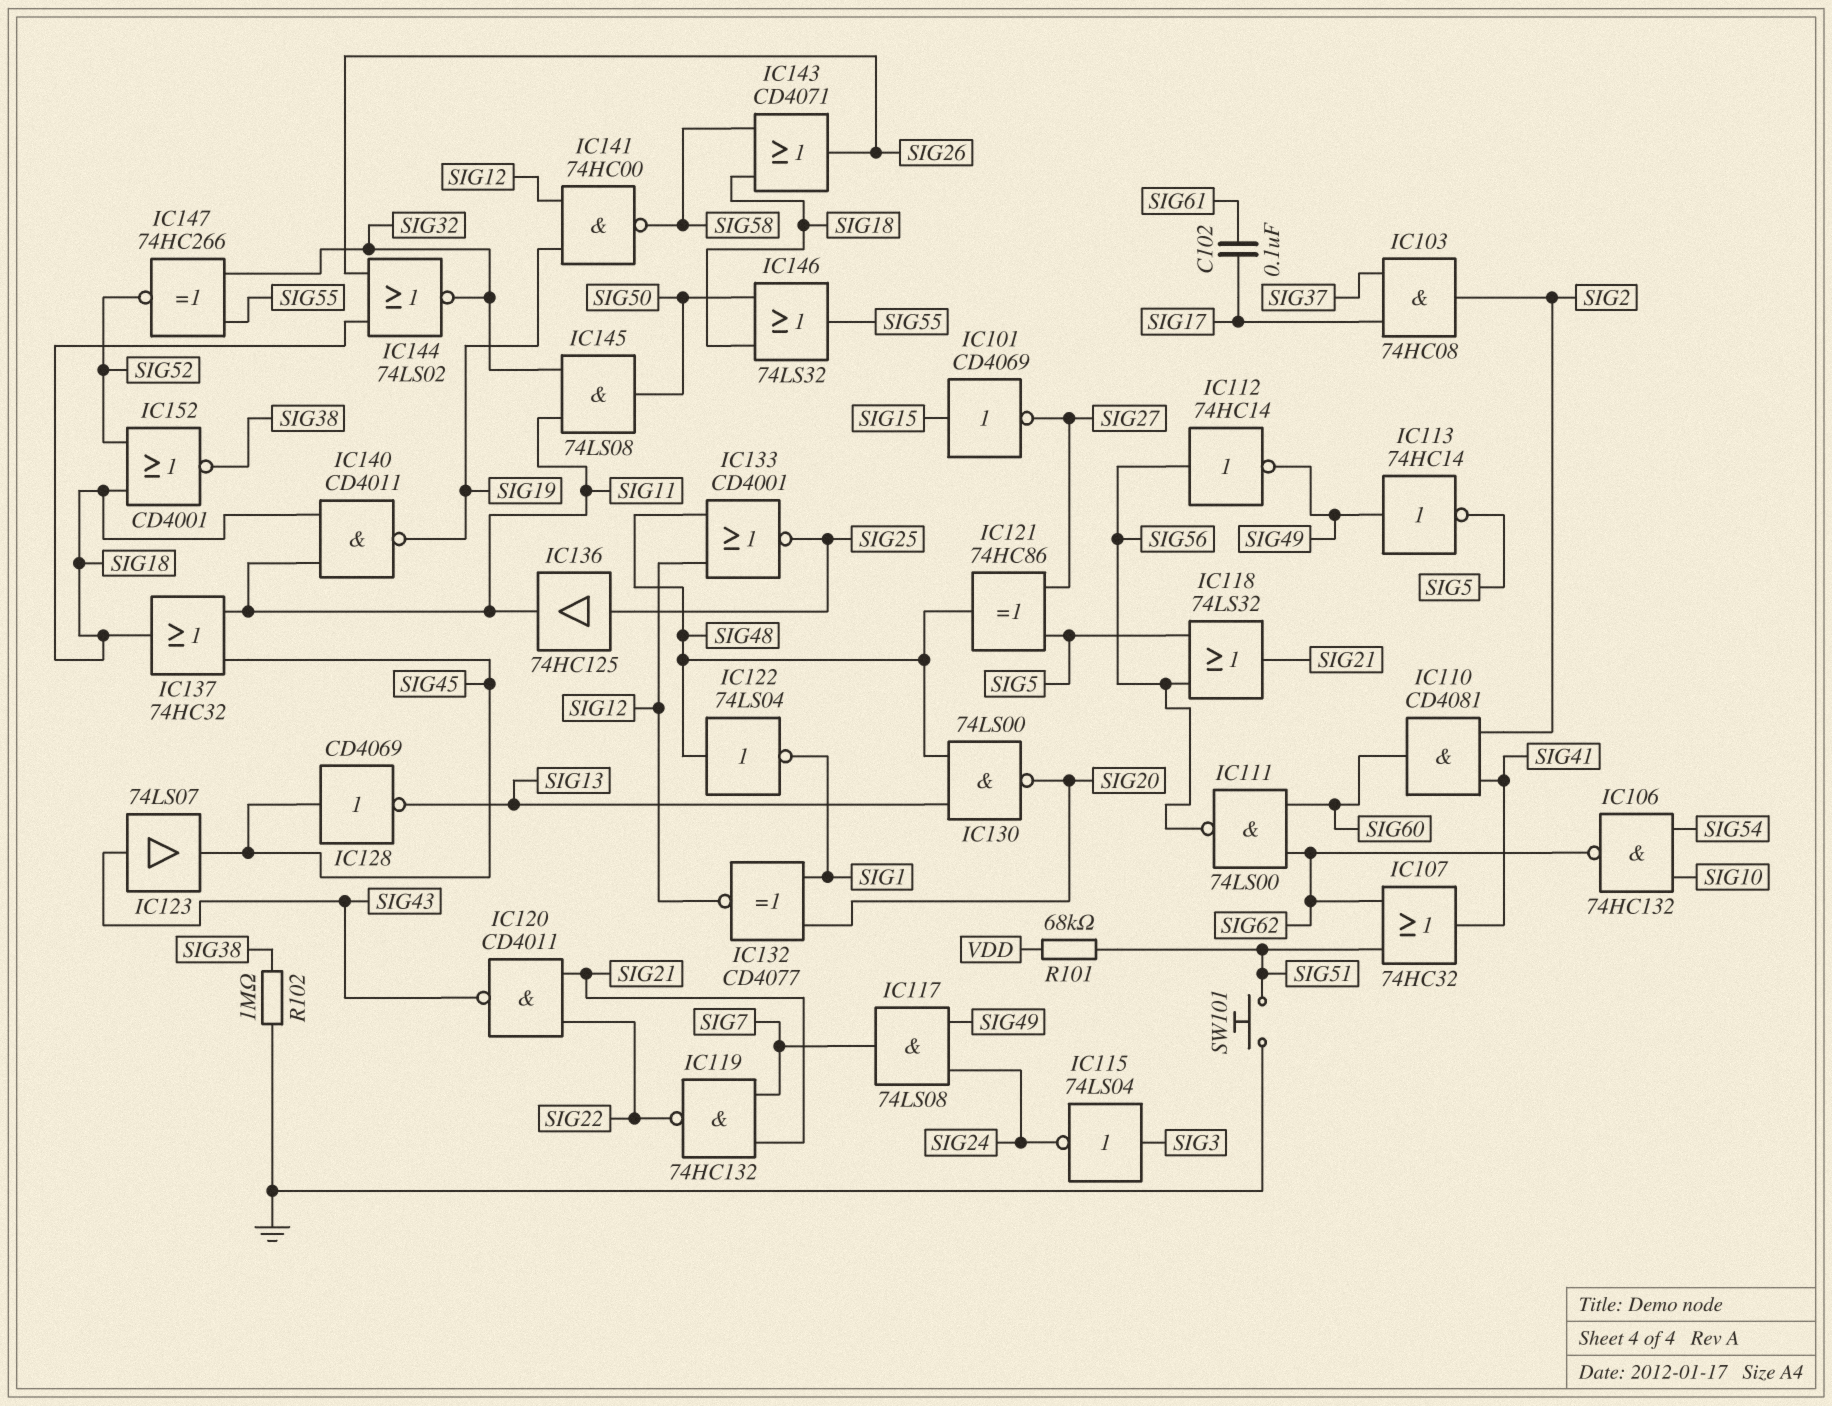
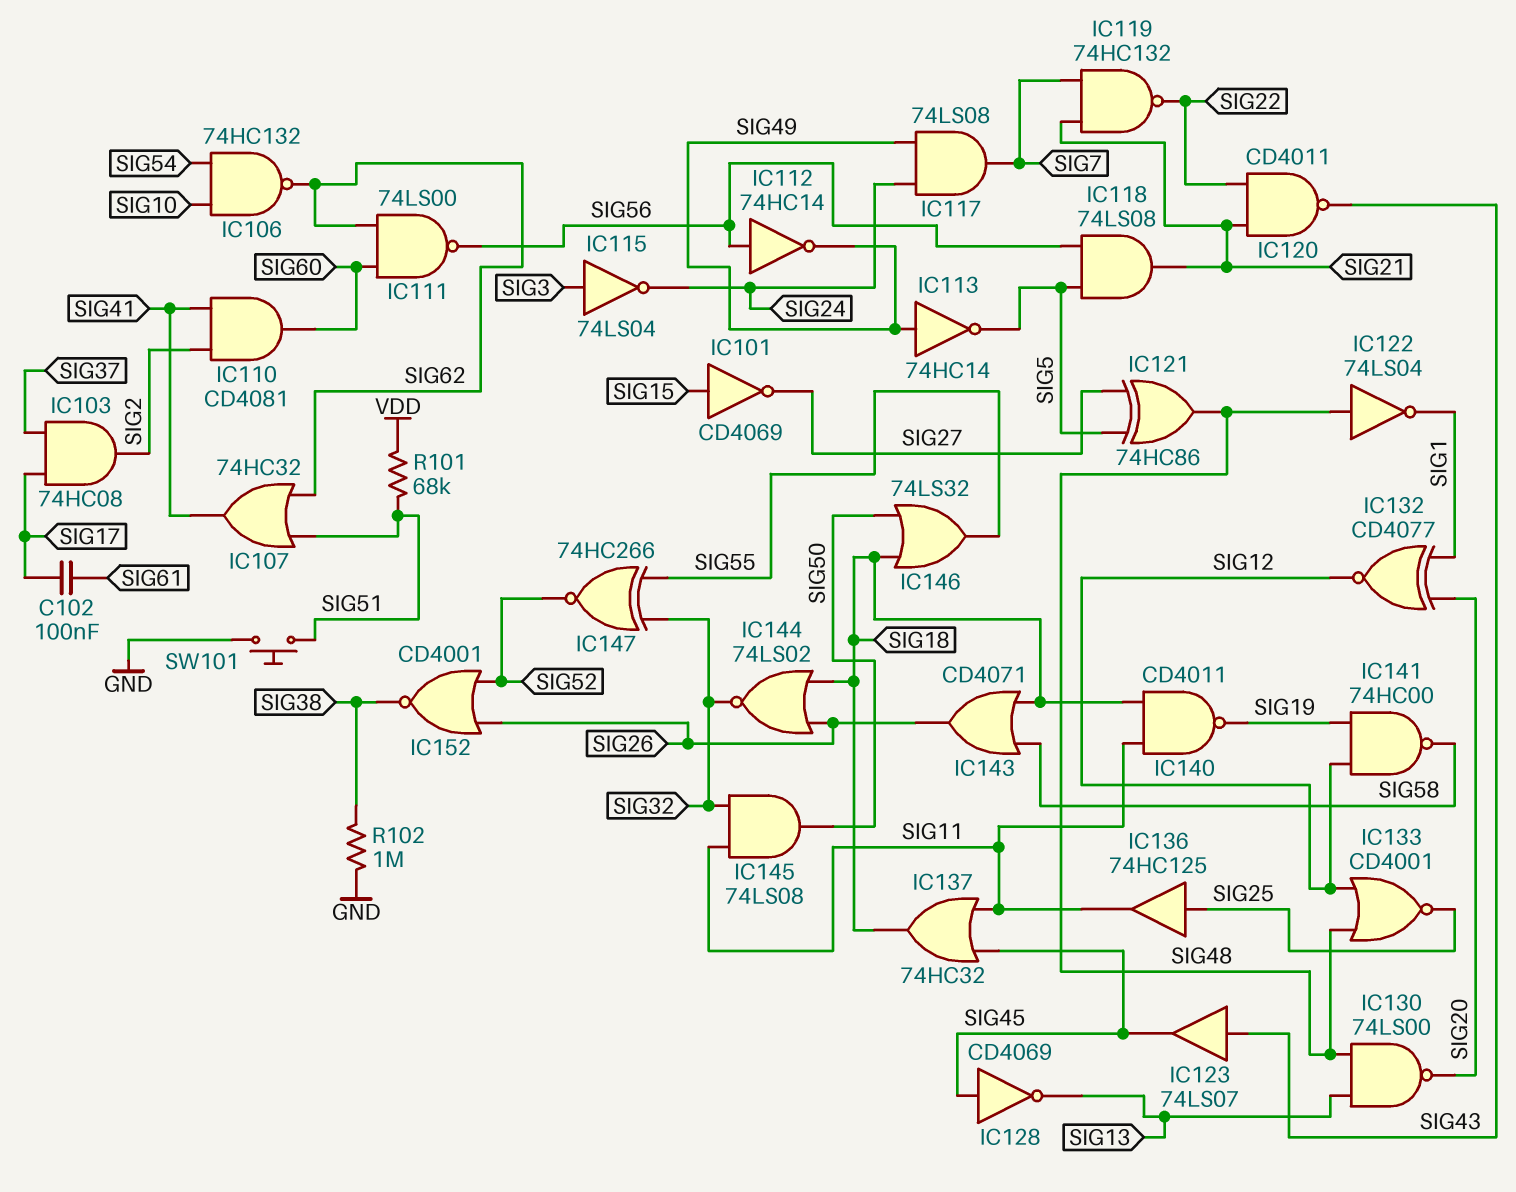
IC118: OR 74LS32 (in SIG5, in SIG56, out SIG21) -> AND 74LS08 (in SIG5, in SIG56, out SIG21)
IC152: NOR CD4001 (in SIG18, in SIG52, out SIG38) -> NOR CD4001 (in SIG26, in SIG52, out SIG38)

